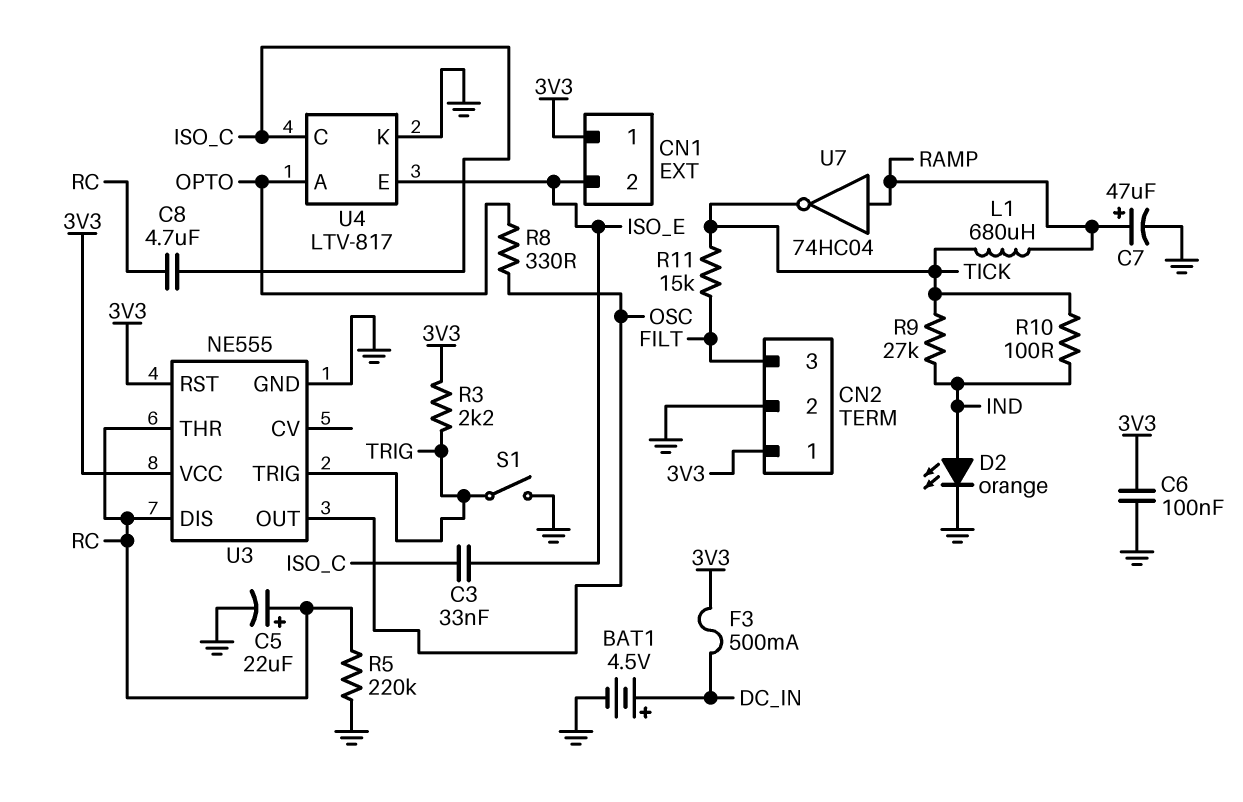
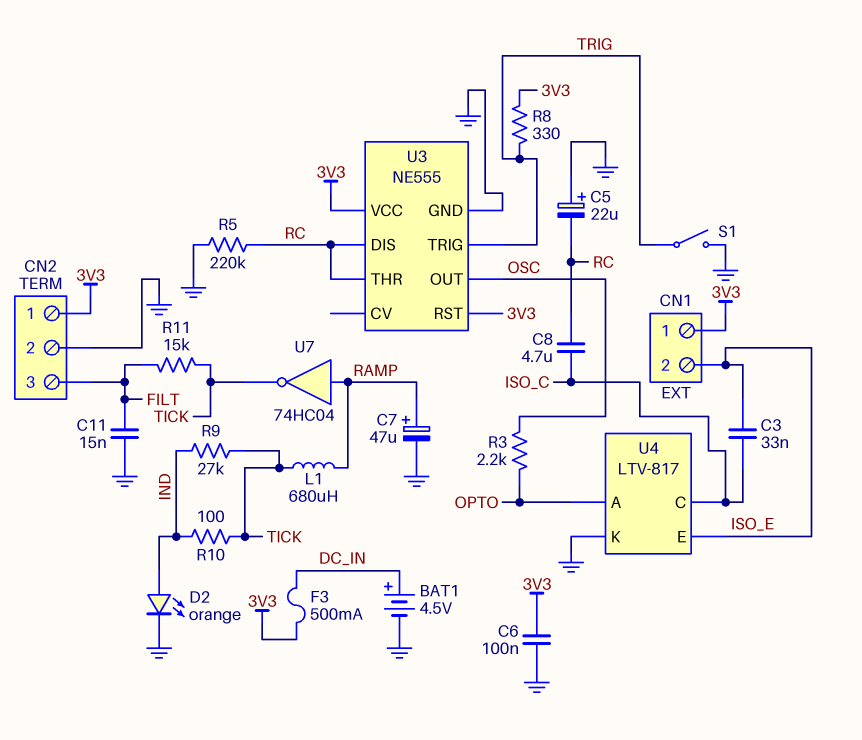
C5: 22uF (plus RC, minus GND) -> 22uF (plus GND, minus RC)
C11: none -> 15nF (FILT, GND)
R3: 2.2k (3V3, TRIG) -> 2.2k (OPTO, OSC)
R8: 330 (OPTO, OSC) -> 330 (3V3, TRIG)

